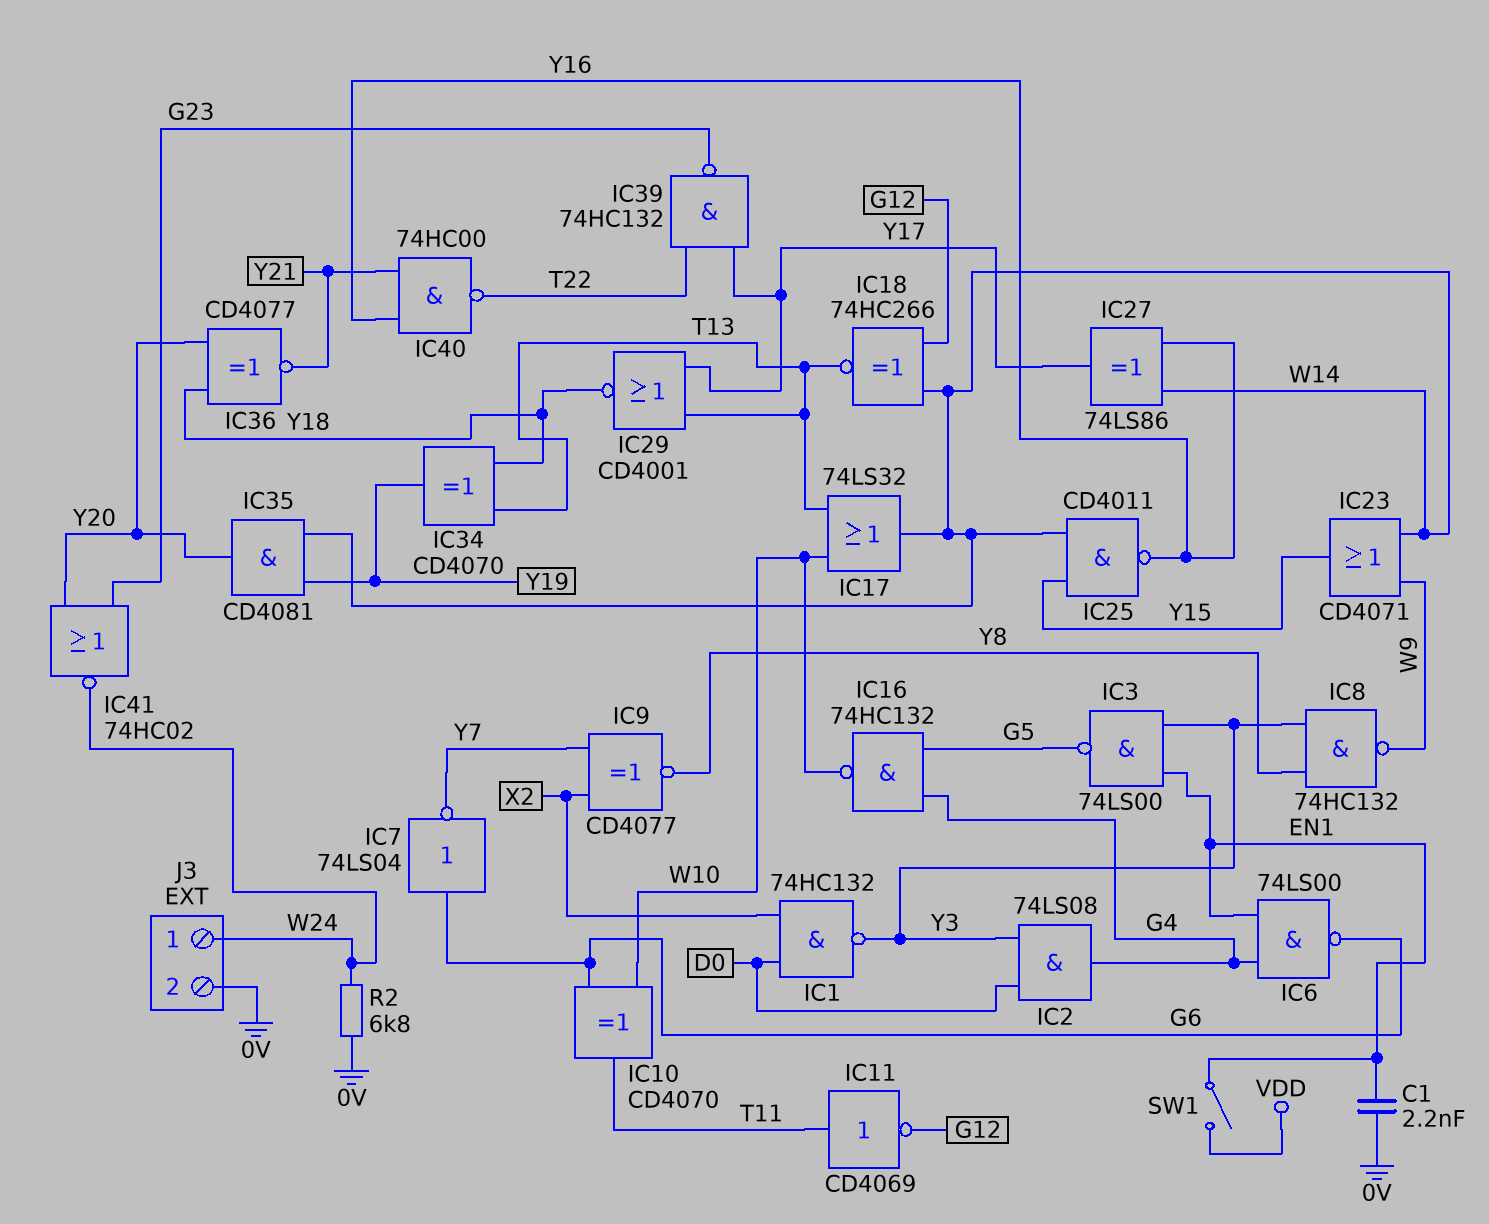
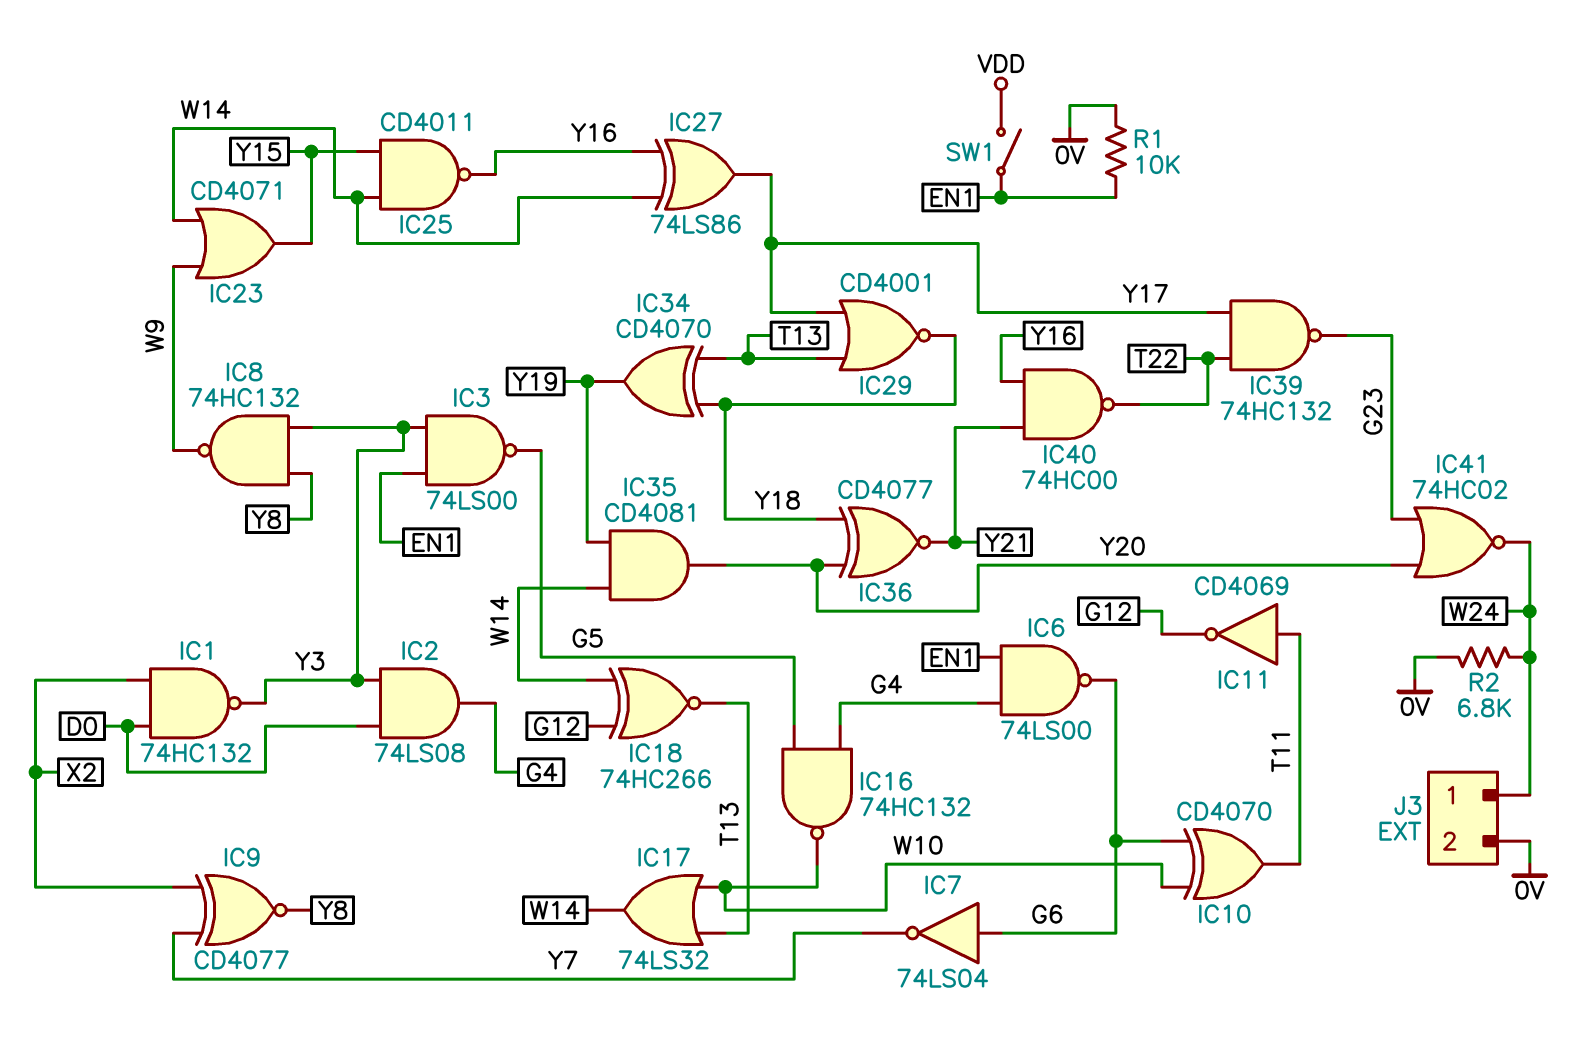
C1: 2.2nF (0V, EN1) -> none
R1: none -> 10k (0V, EN1)

